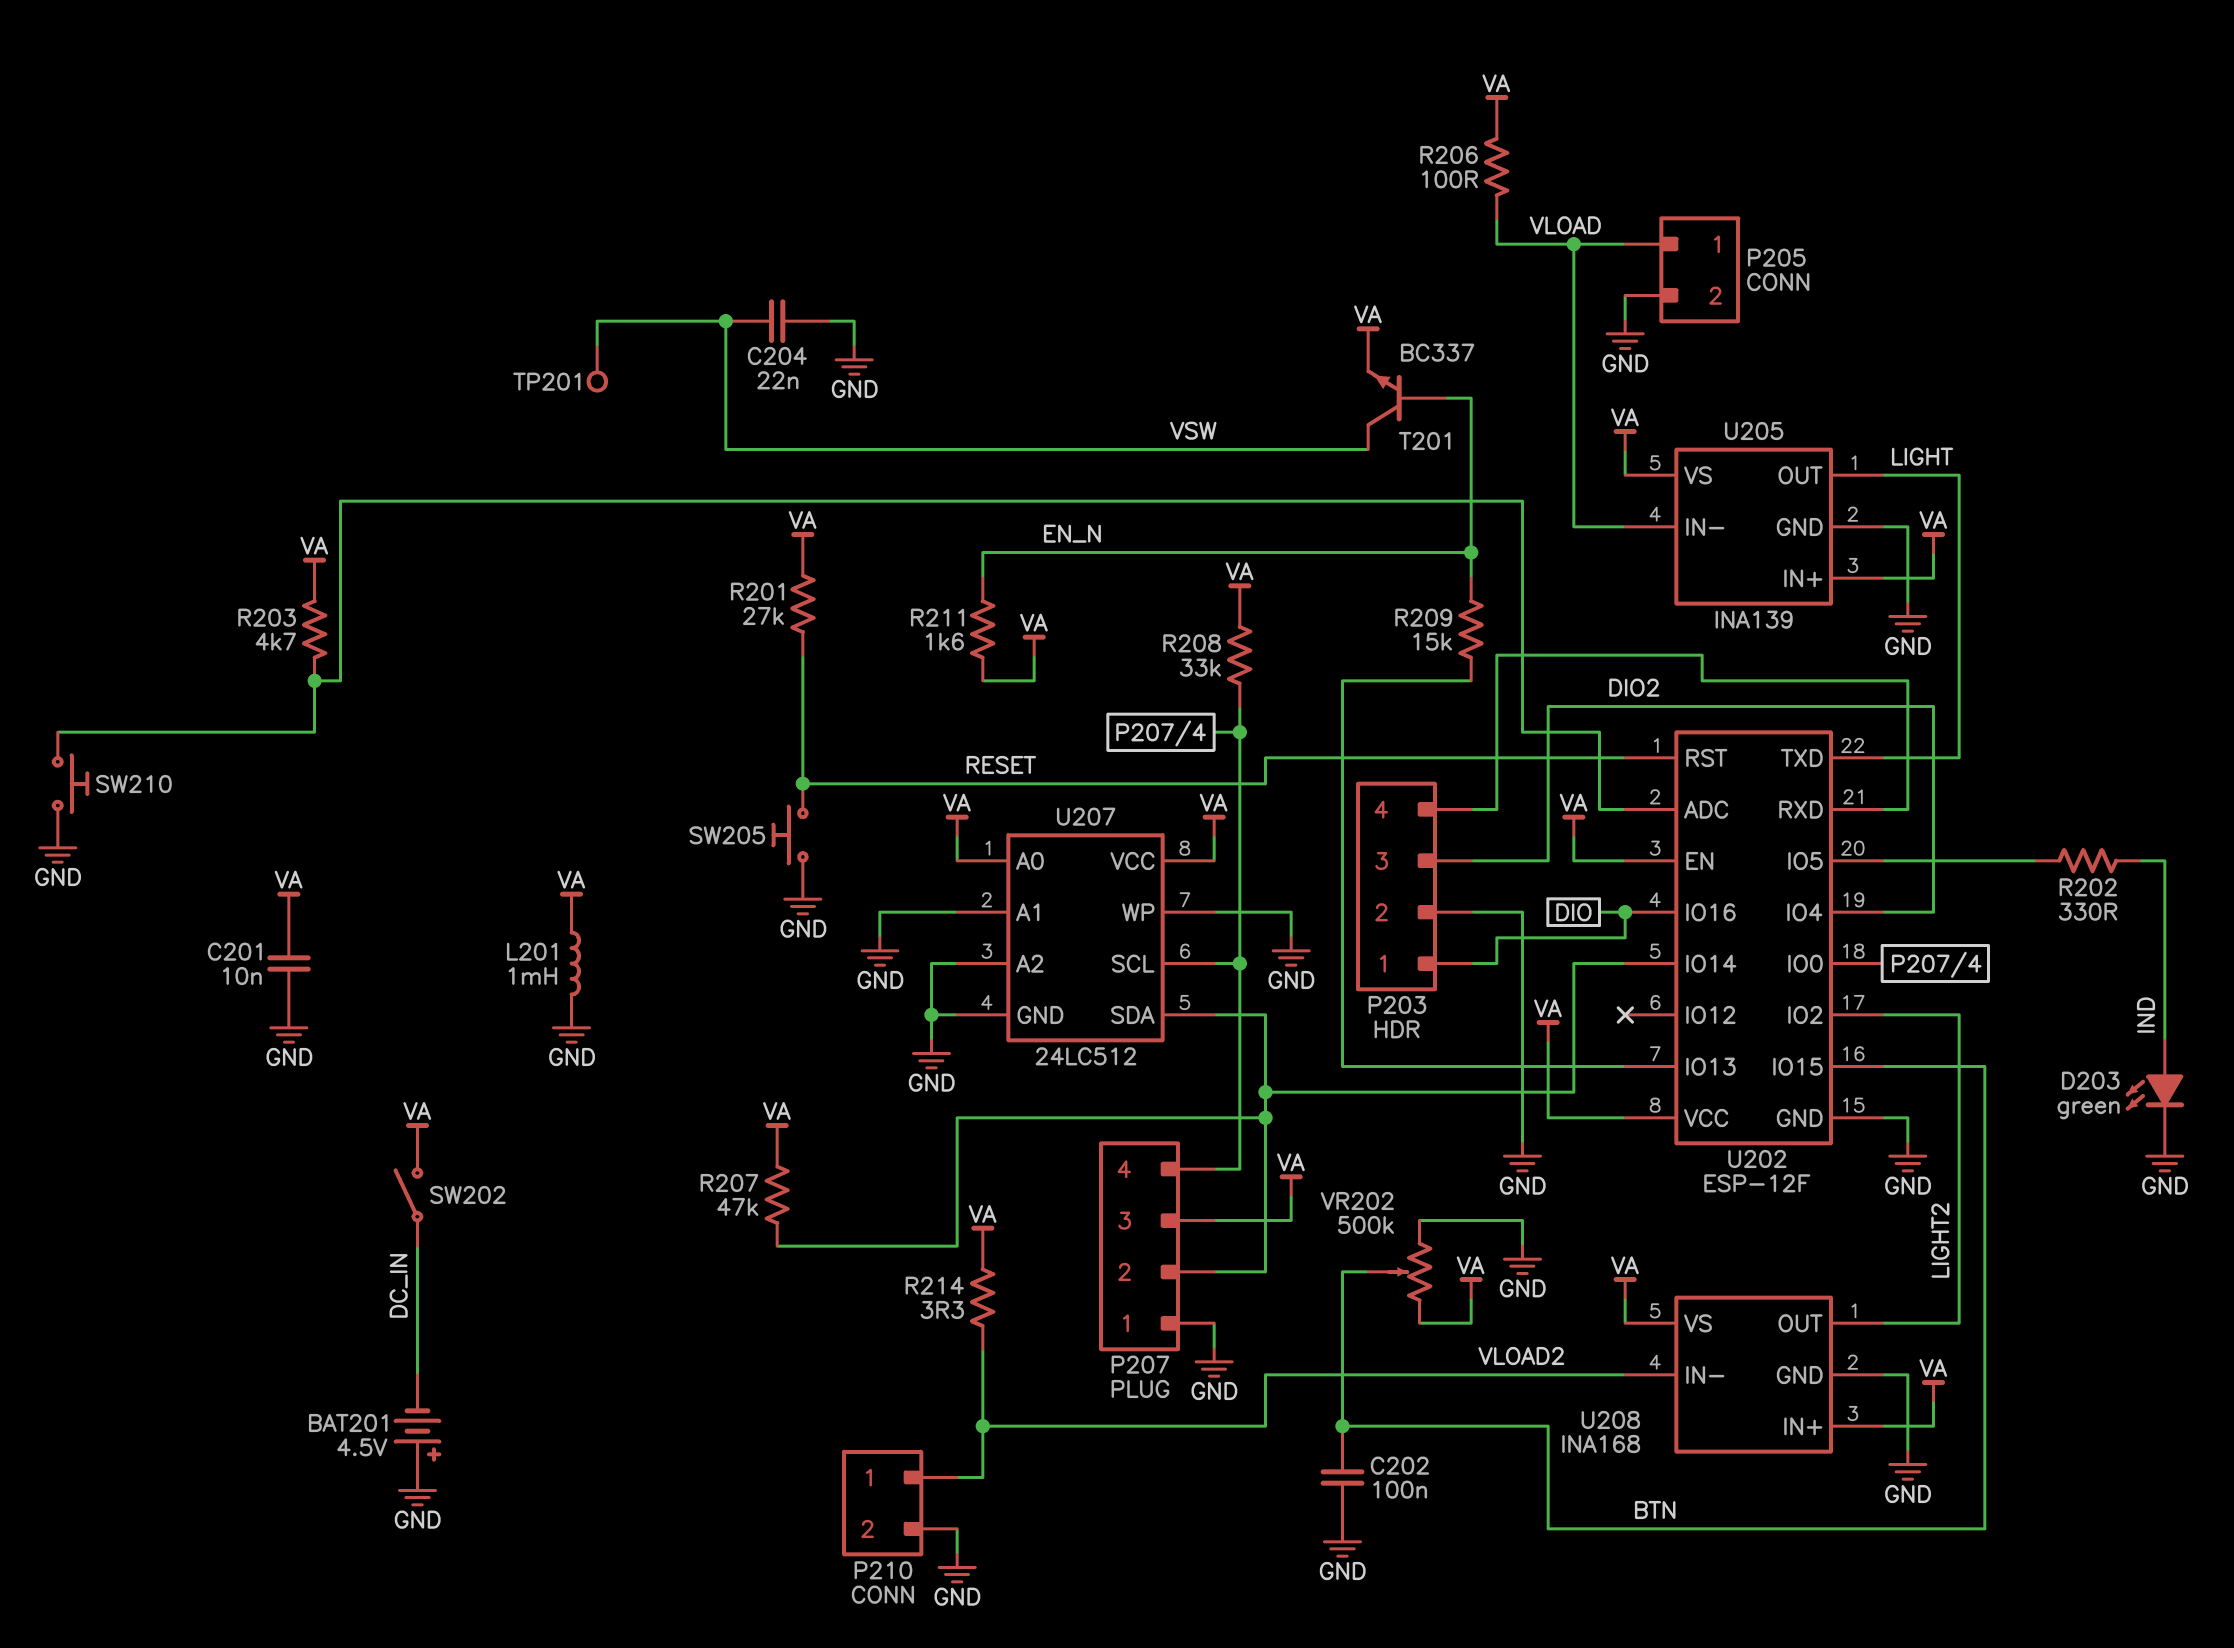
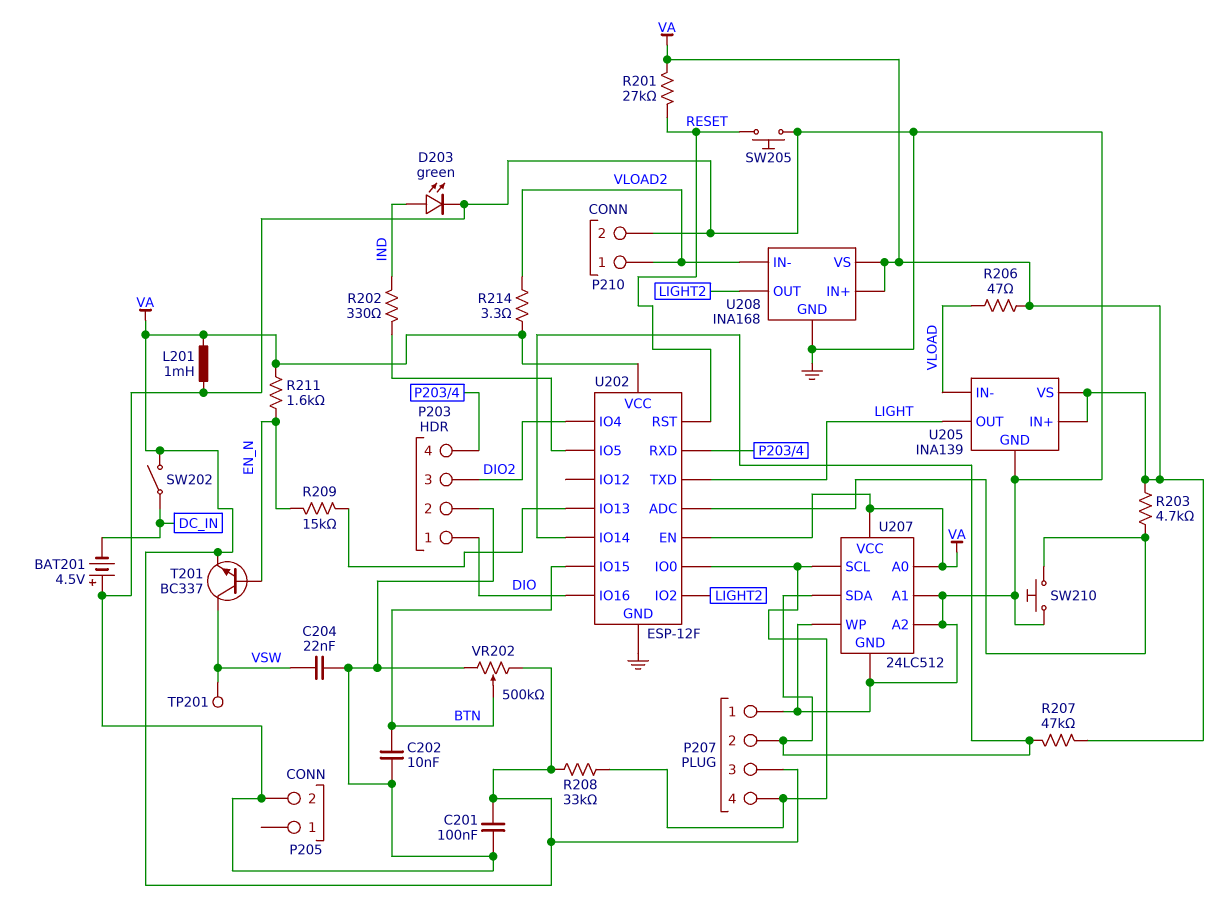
C201: 10nF (GND, VA) -> 100nF (GND, VA)
C202: 100nF (BTN, GND) -> 10nF (BTN, GND)
P205 pin 1: VLOAD -> none
R206: 100 (VA, VLOAD) -> 47 (VA, VLOAD)

